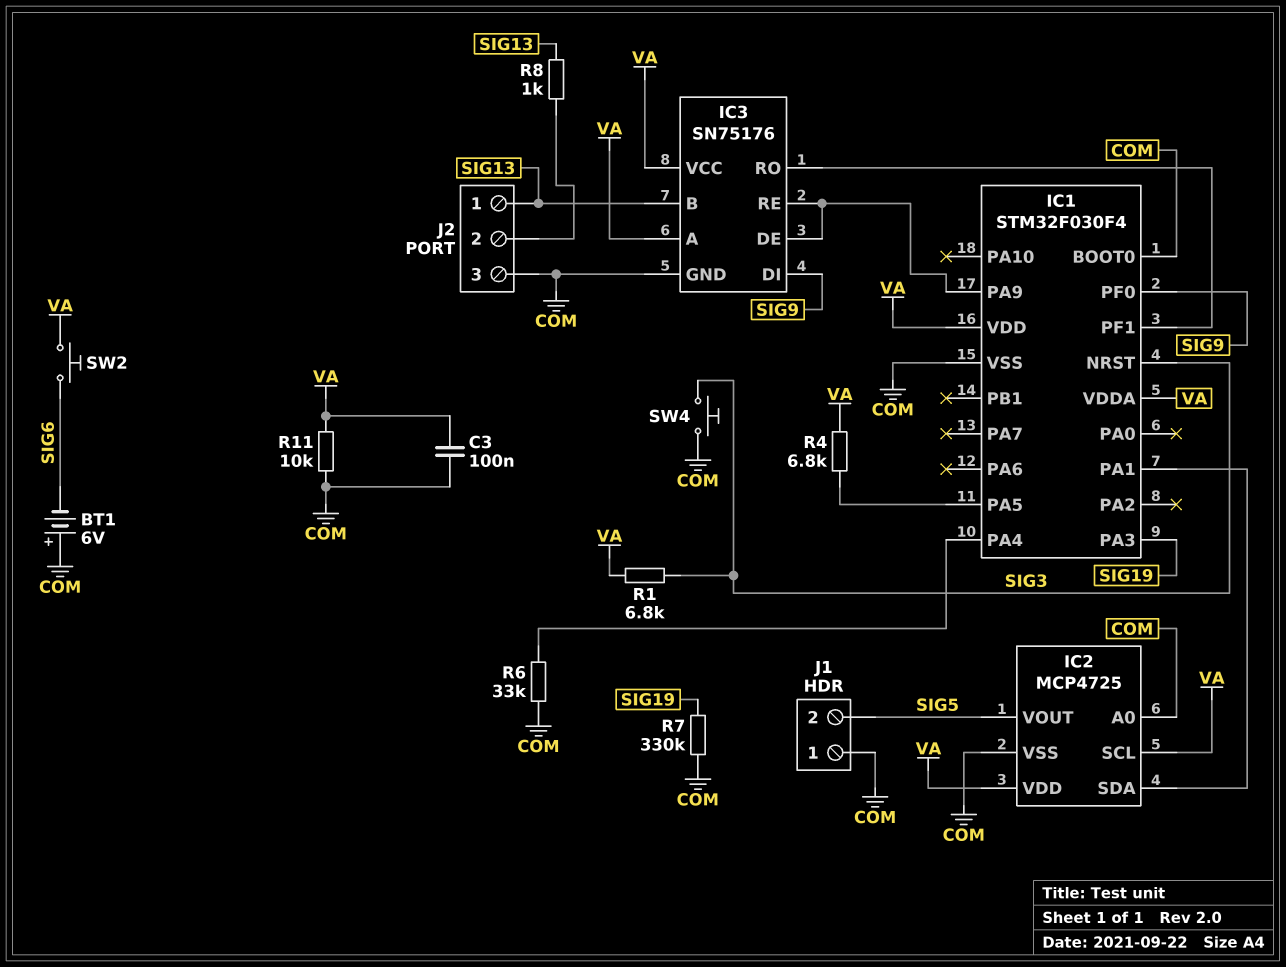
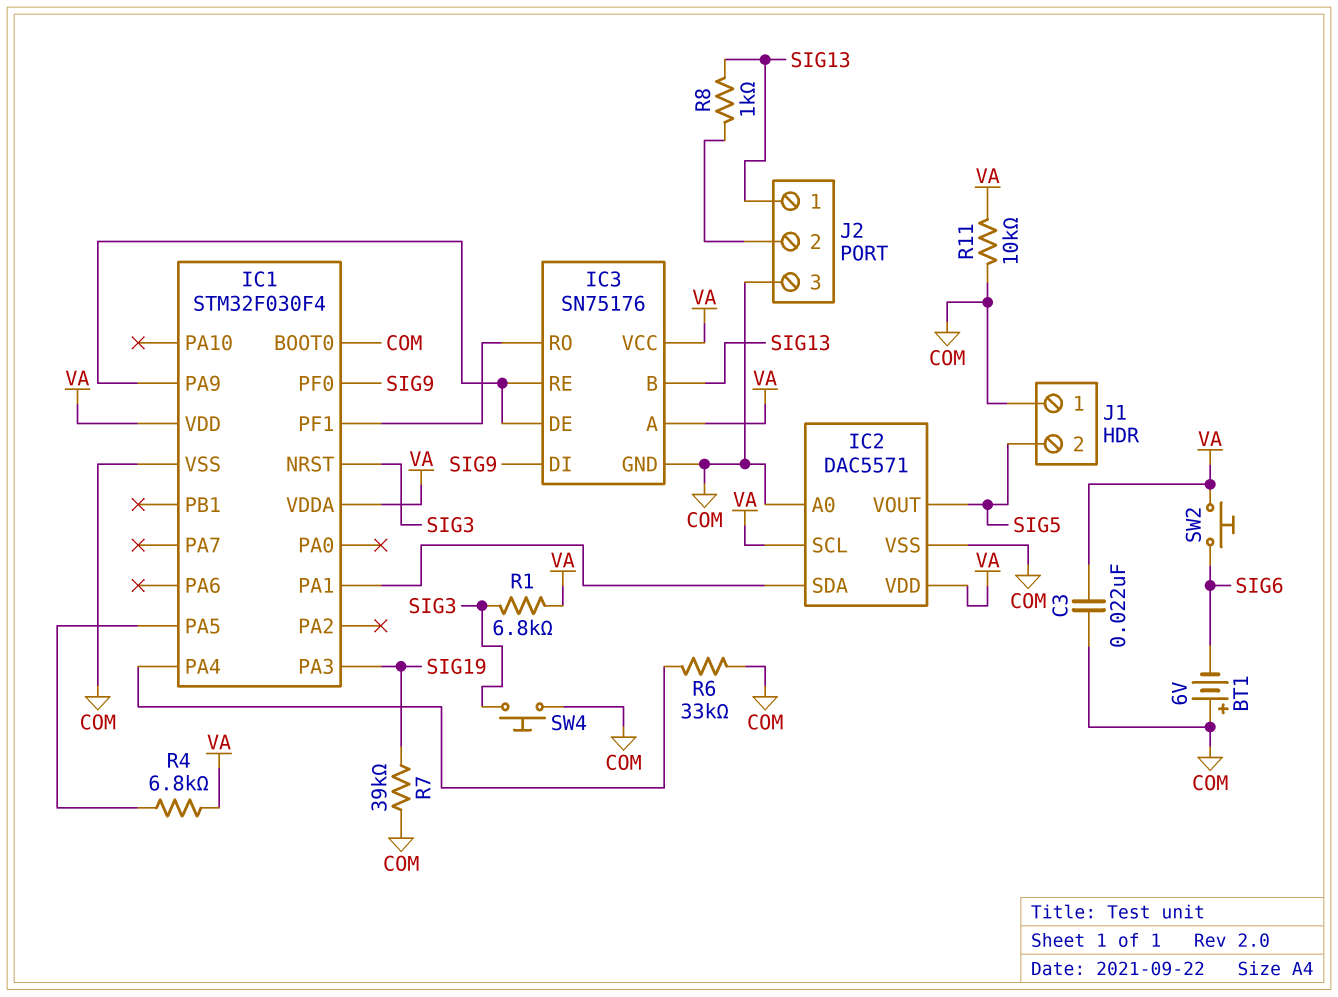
C3: 100nF (COM, VA) -> 22nF (COM, VA)
IC2: MCP4725 -> DAC5571
R7: 330k (COM, SIG19) -> 39k (COM, SIG19)

